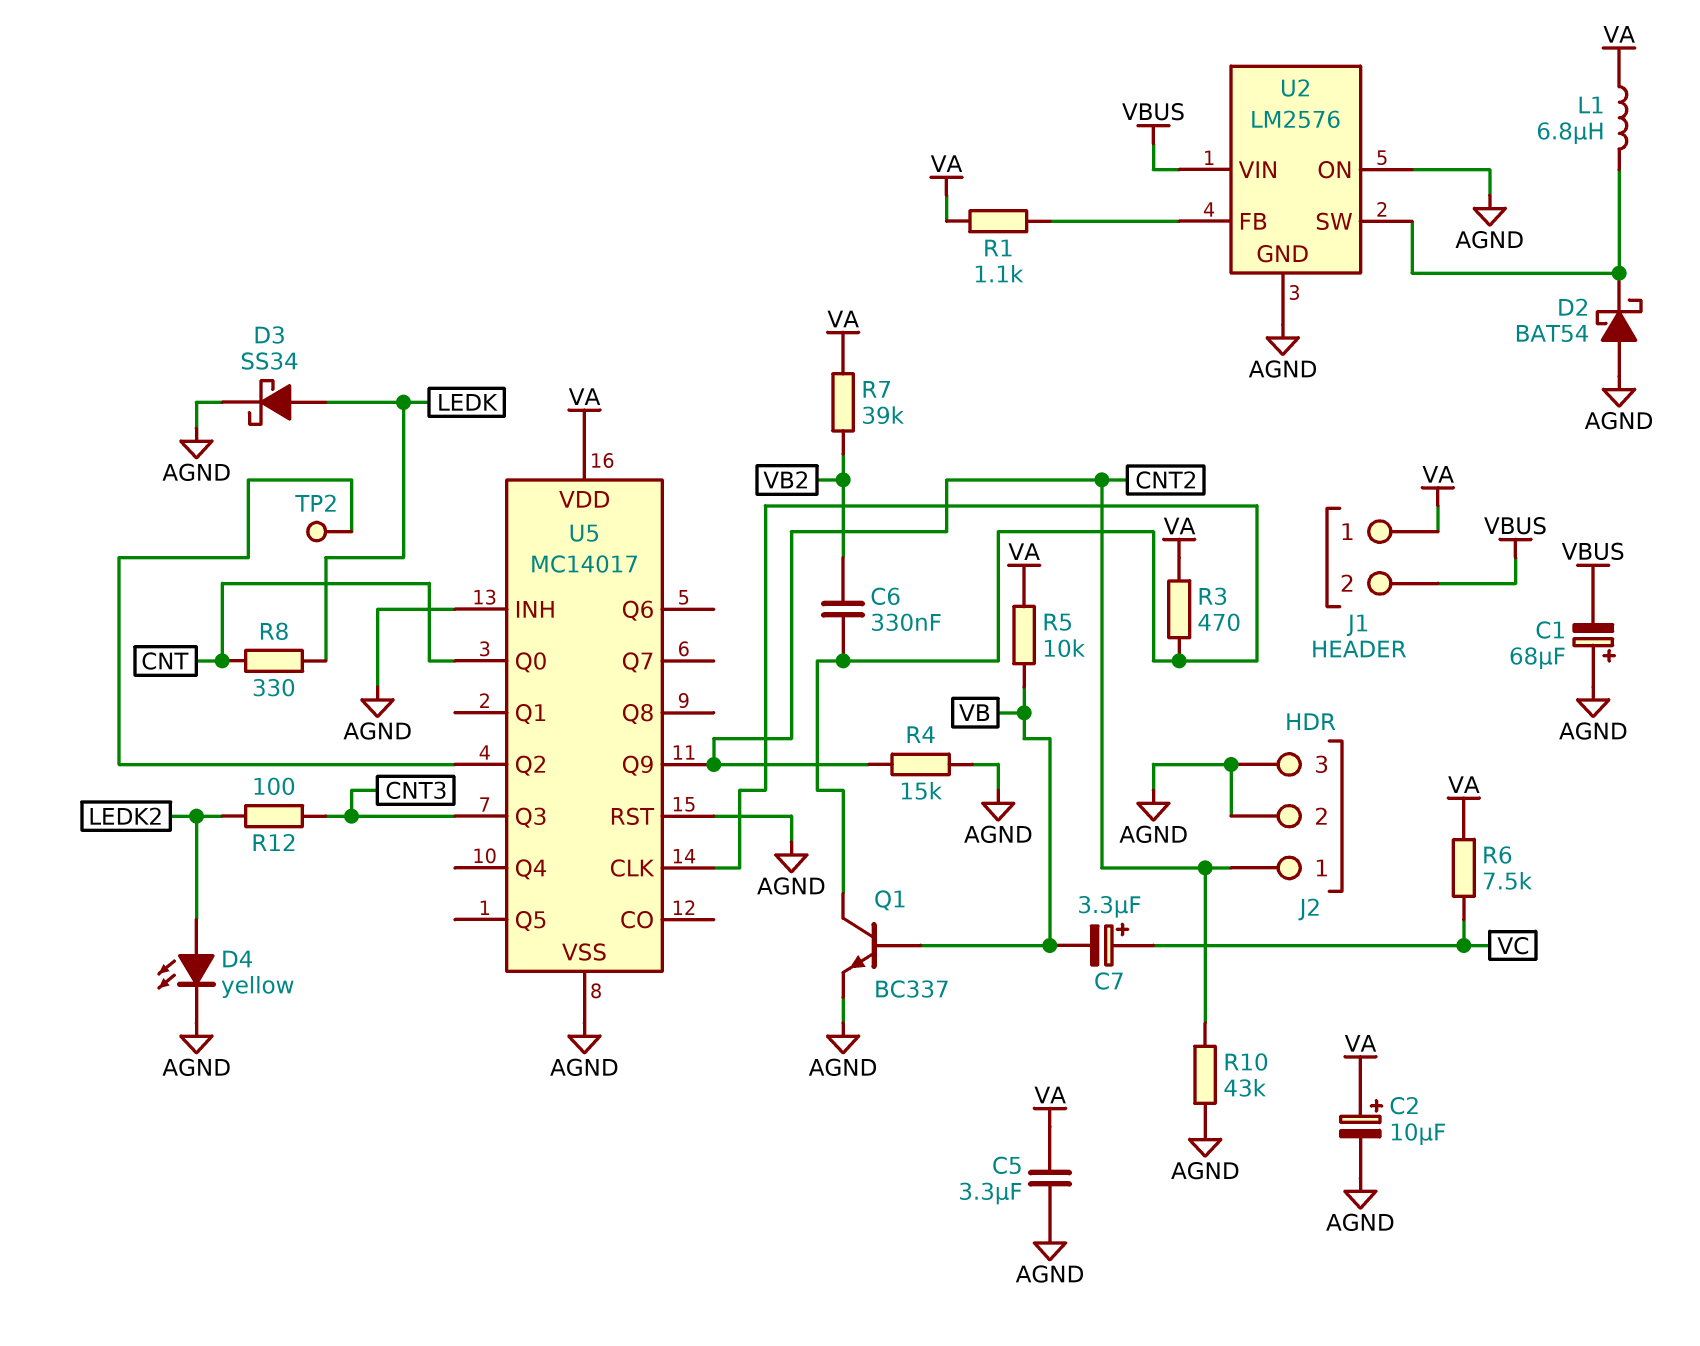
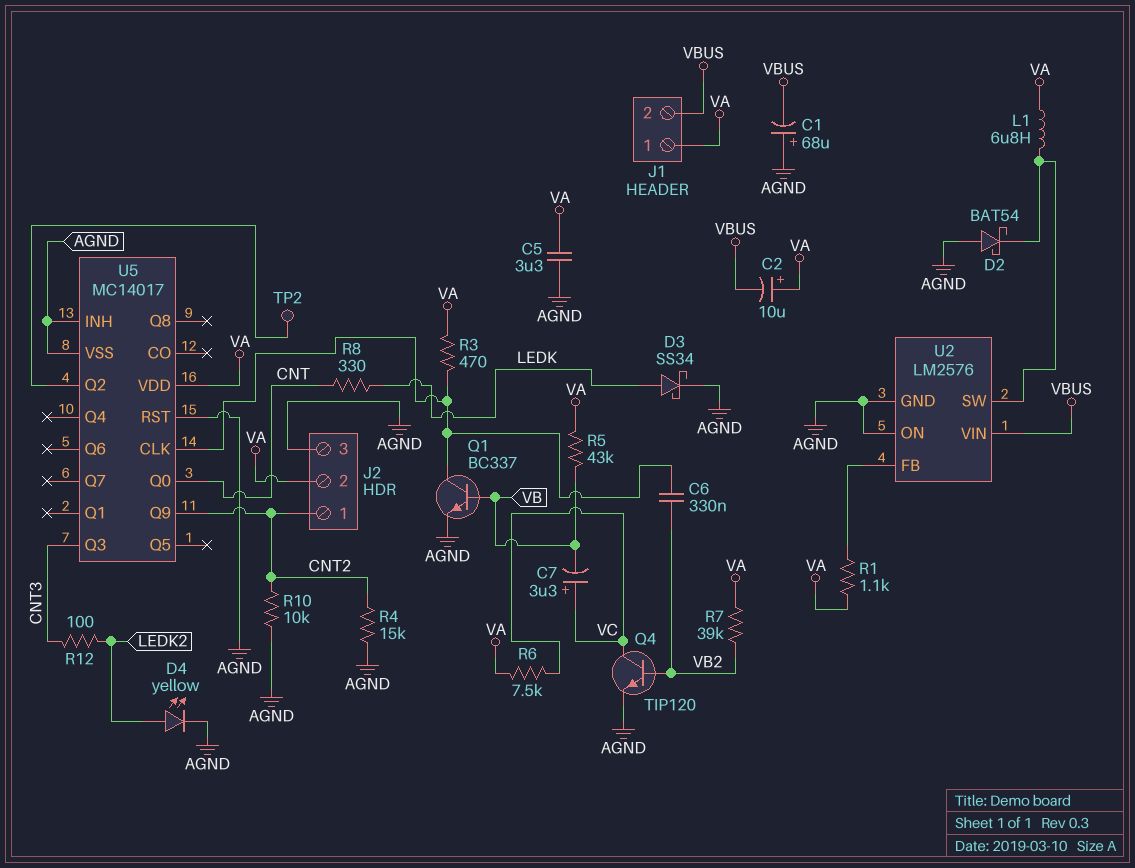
C2: 10uF (plus VA, minus AGND) -> 10uF (plus VA, minus VBUS)
J2 pin 2: AGND -> VA
Q4: none -> NPN TIP120 (B VB2, C VC, E AGND)
R5: 10k (VA, VB) -> 43k (VA, VB)
R10: 43k (AGND, CNT2) -> 10k (AGND, CNT2)

